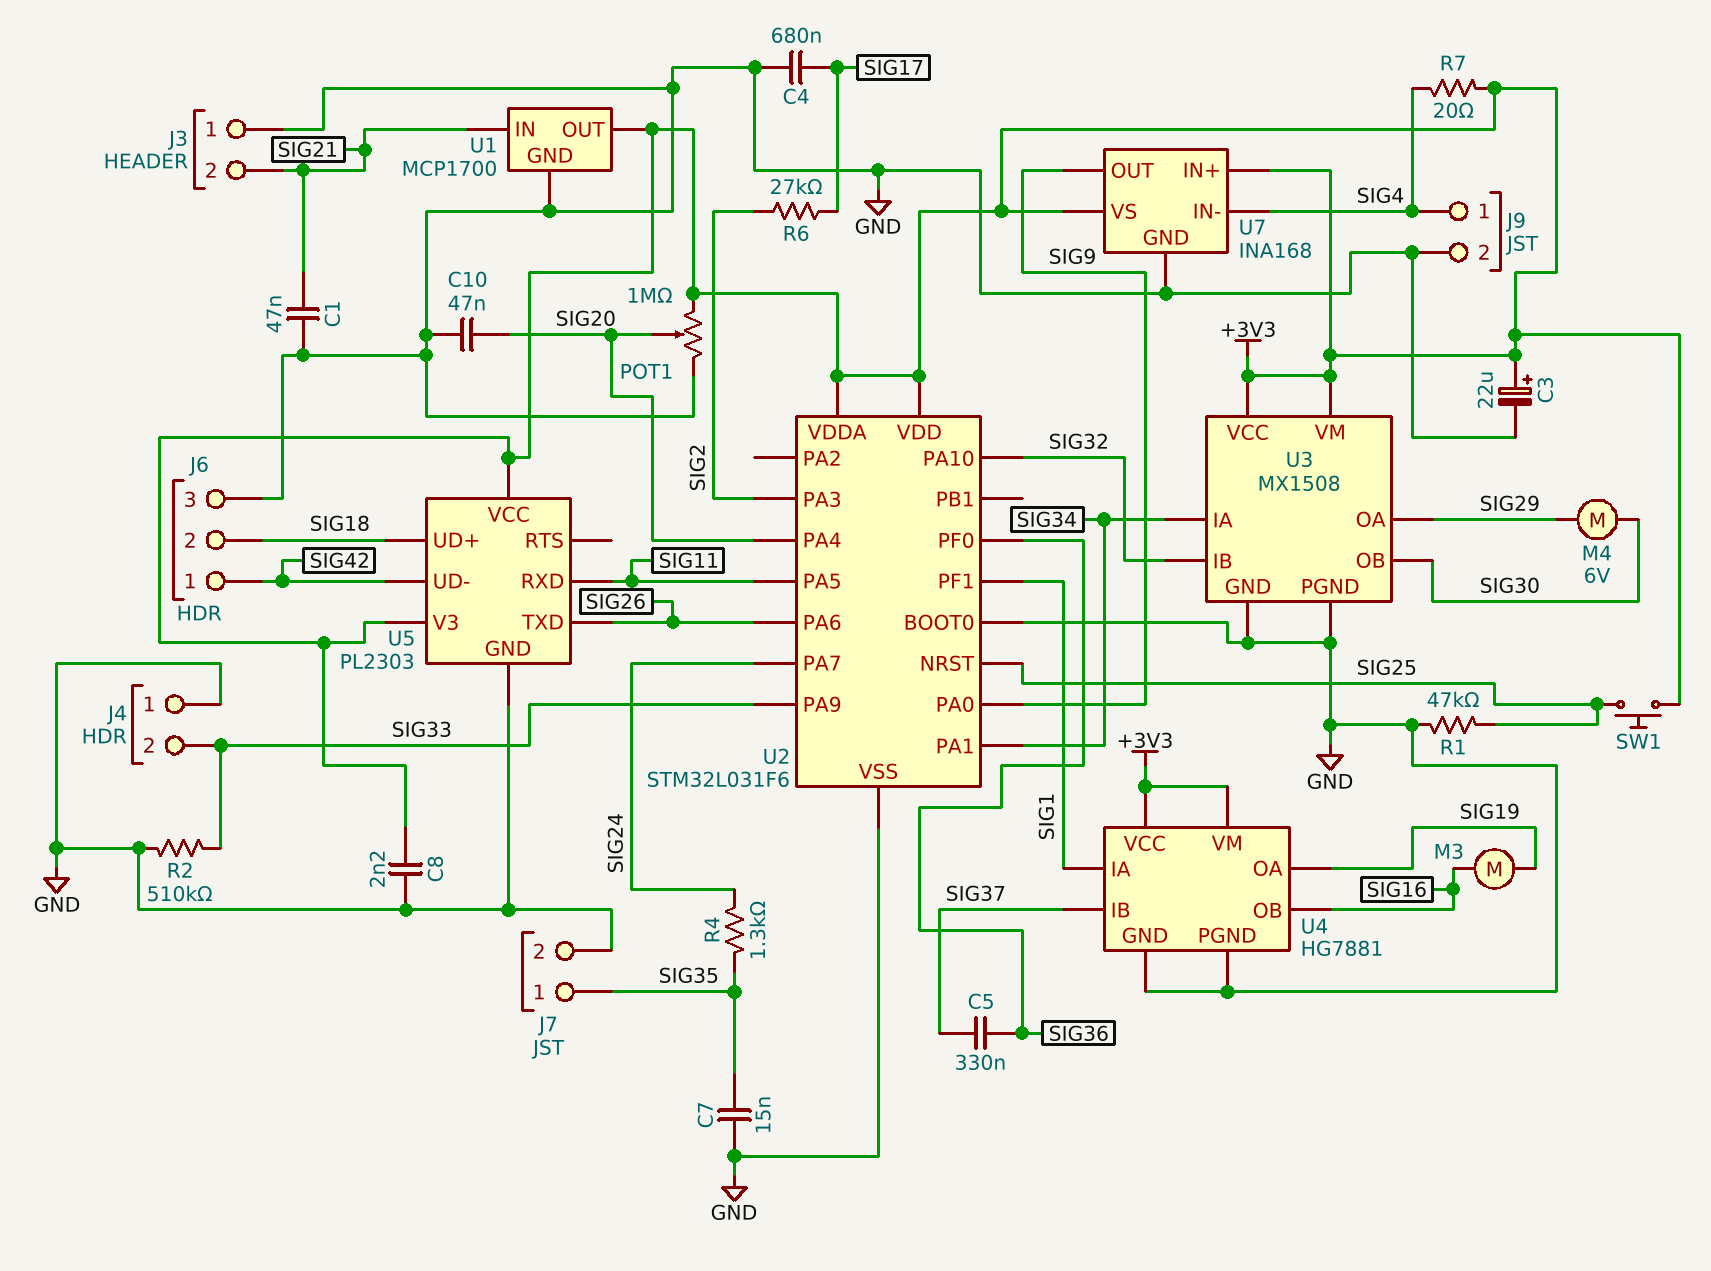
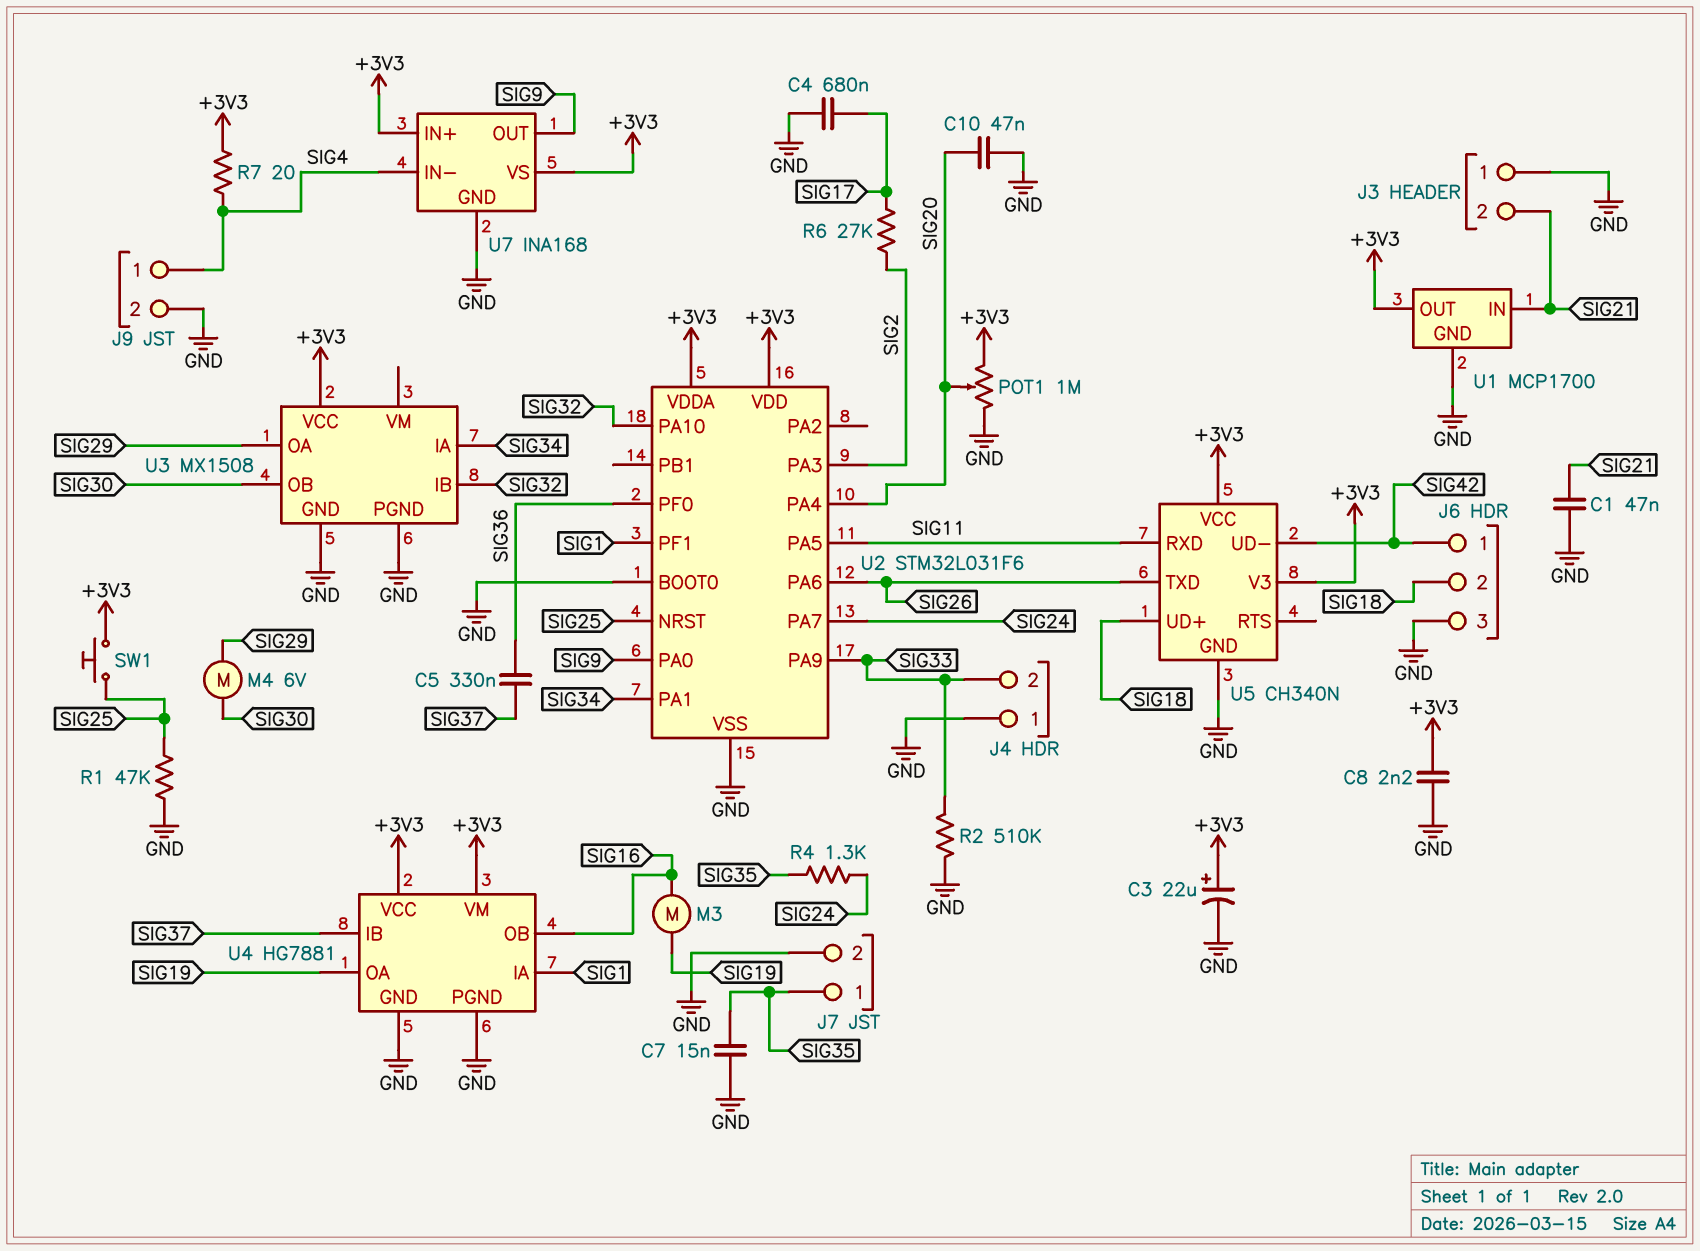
U3 pin VM: +3V3 -> none
U5: PL2303 -> CH340N

